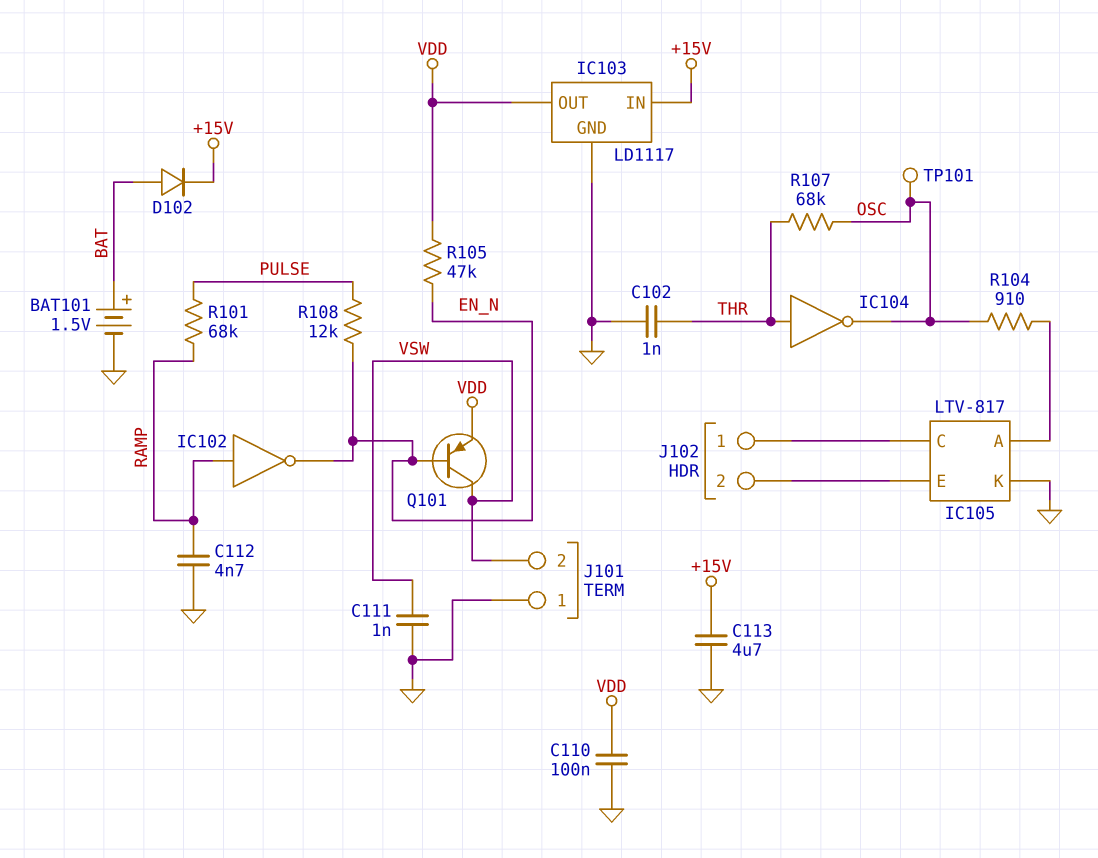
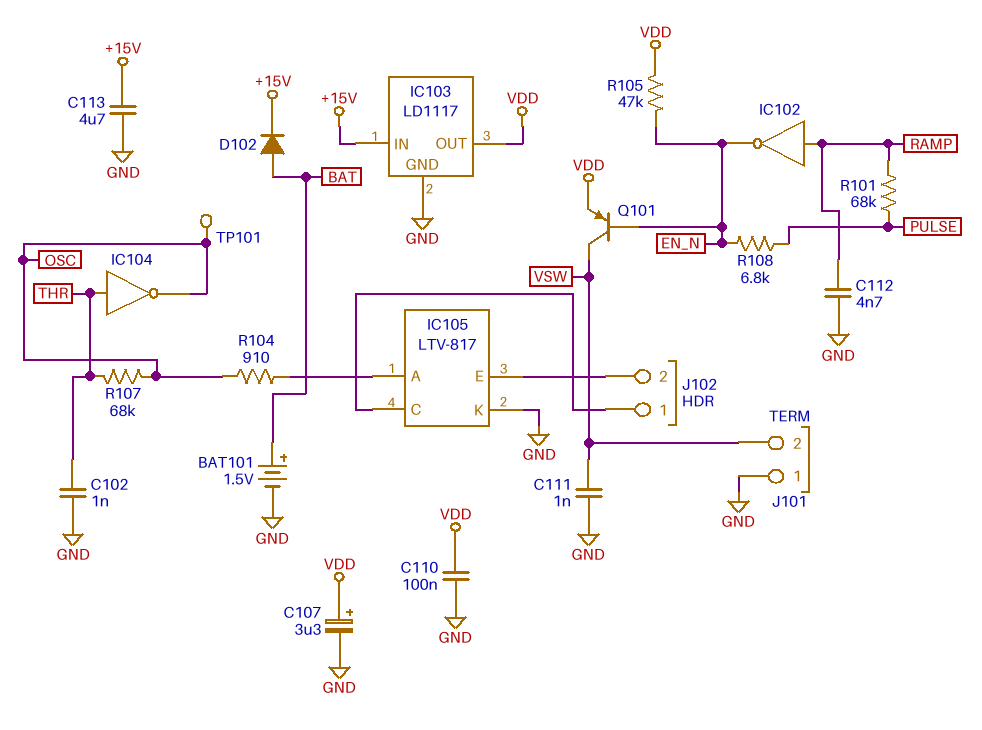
C107: none -> 3.3uF (plus VDD, minus GND)
R108: 12k (EN_N, PULSE) -> 6.8k (EN_N, PULSE)

